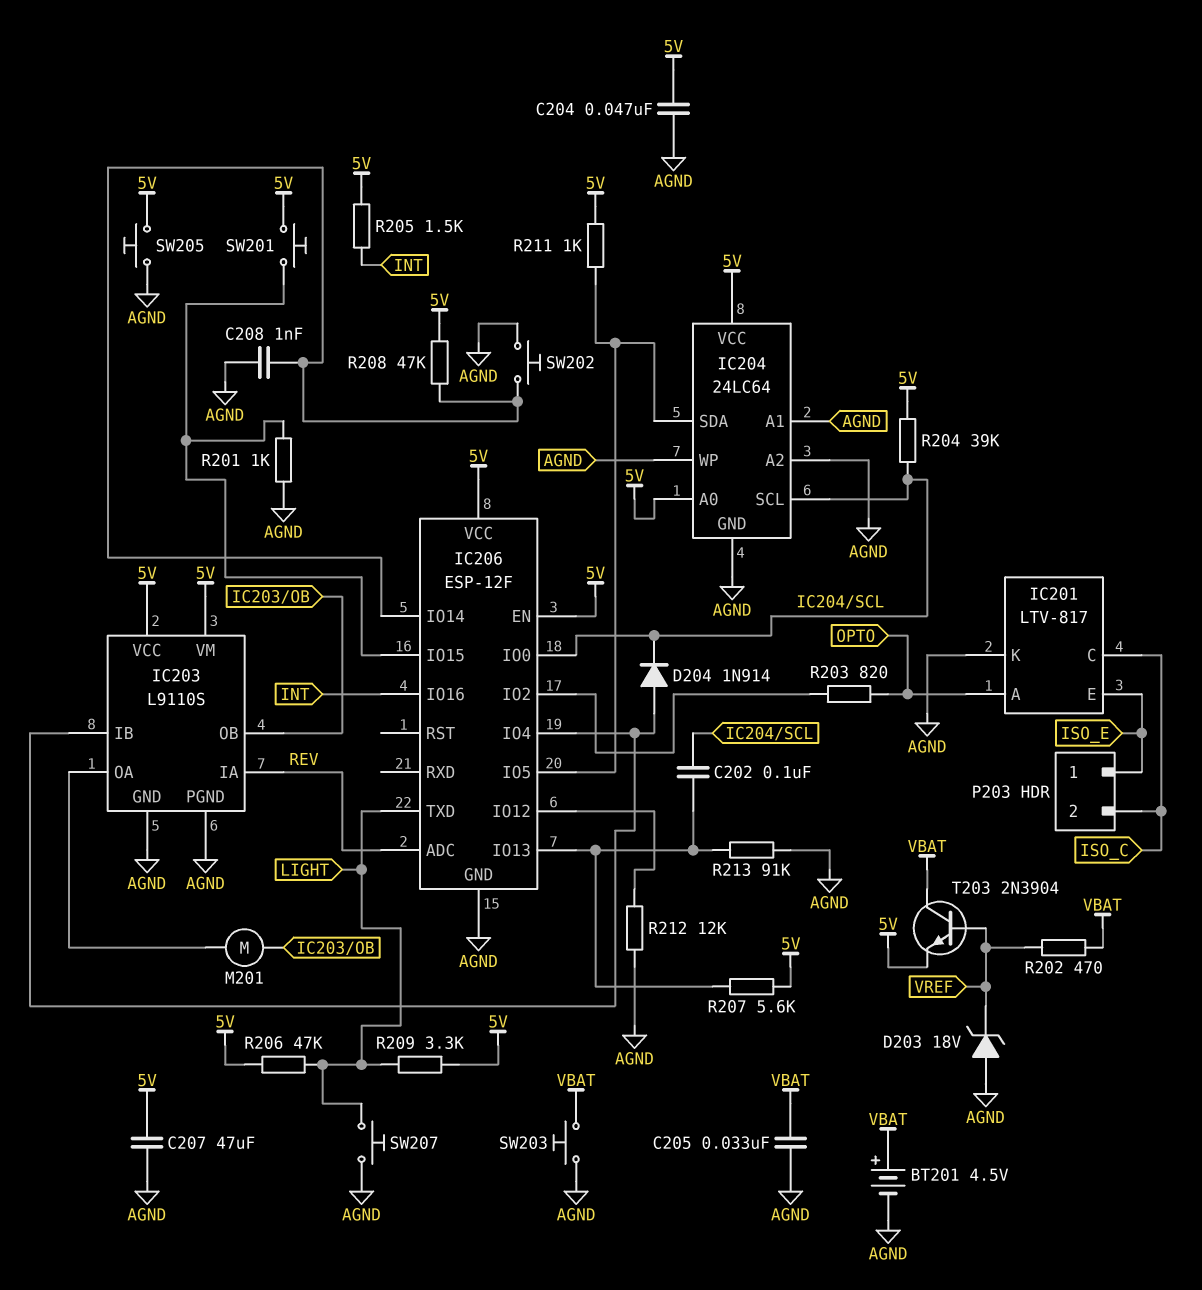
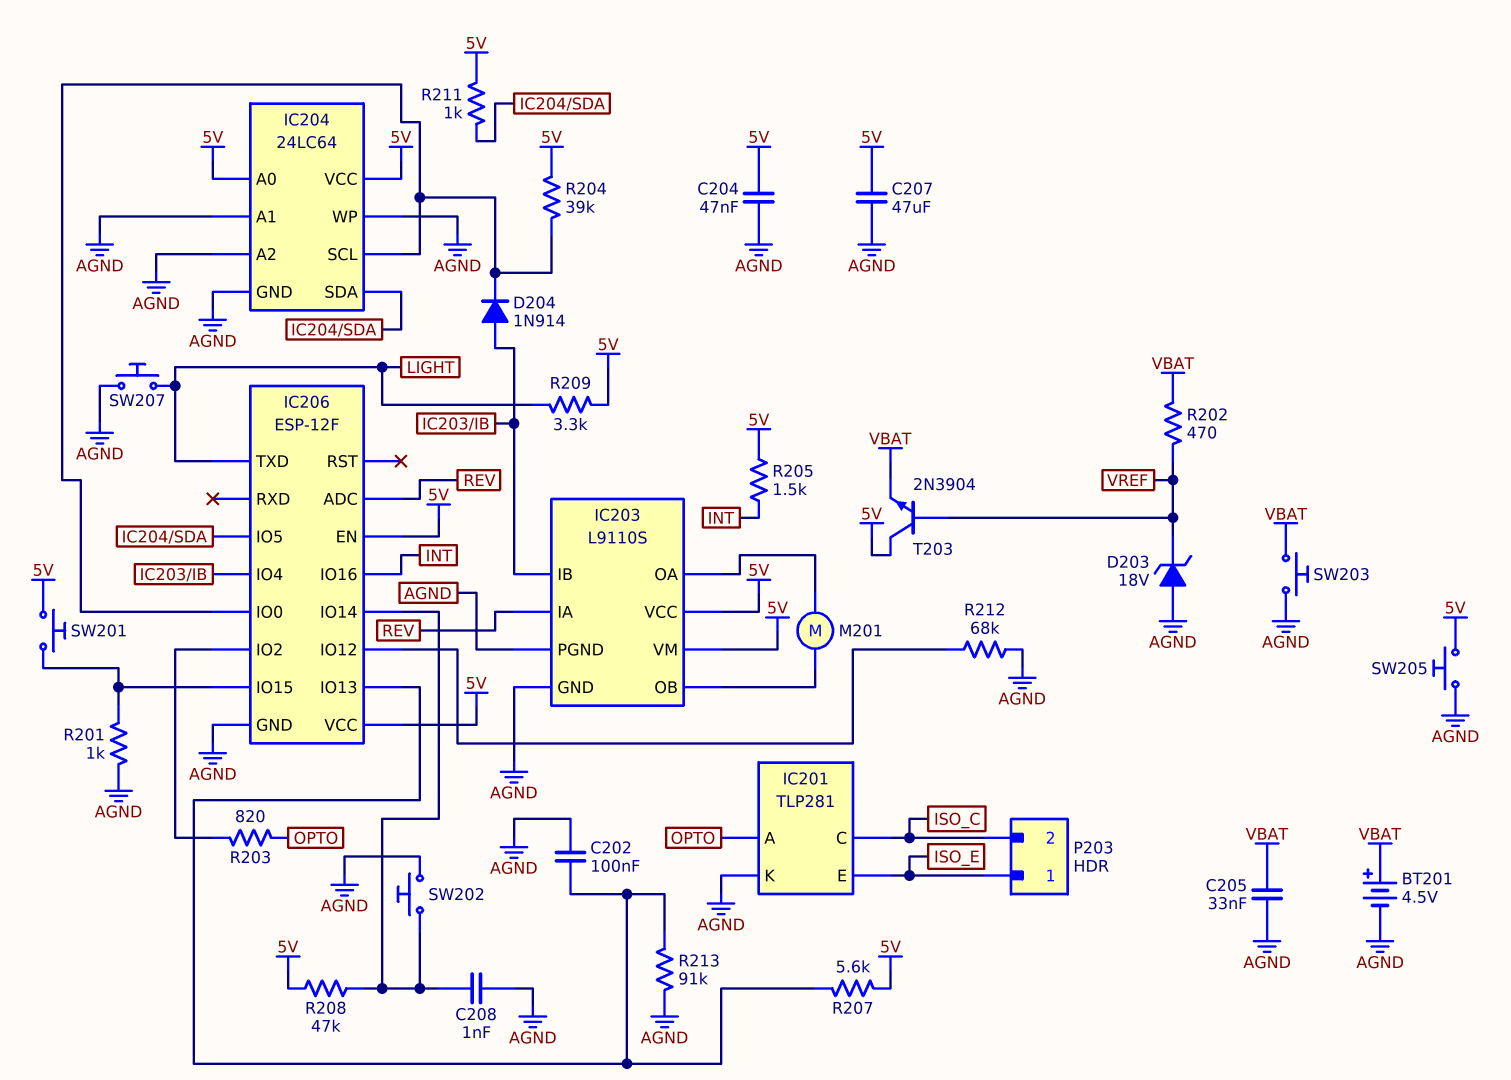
C202: 100nF (IC204/SCL, IC206/IO13) -> 100nF (AGND, IC206/IO13)
IC201: LTV-817 -> TLP281
R206: 47k (5V, LIGHT) -> none
R212: 12k (AGND, IC206/IO12) -> 68k (AGND, IC206/IO12)
T203: NPN 2N3904 (B VREF, C VBAT, E 5V) -> NPN 2N3904 (B VREF, C 5V, E VBAT)

